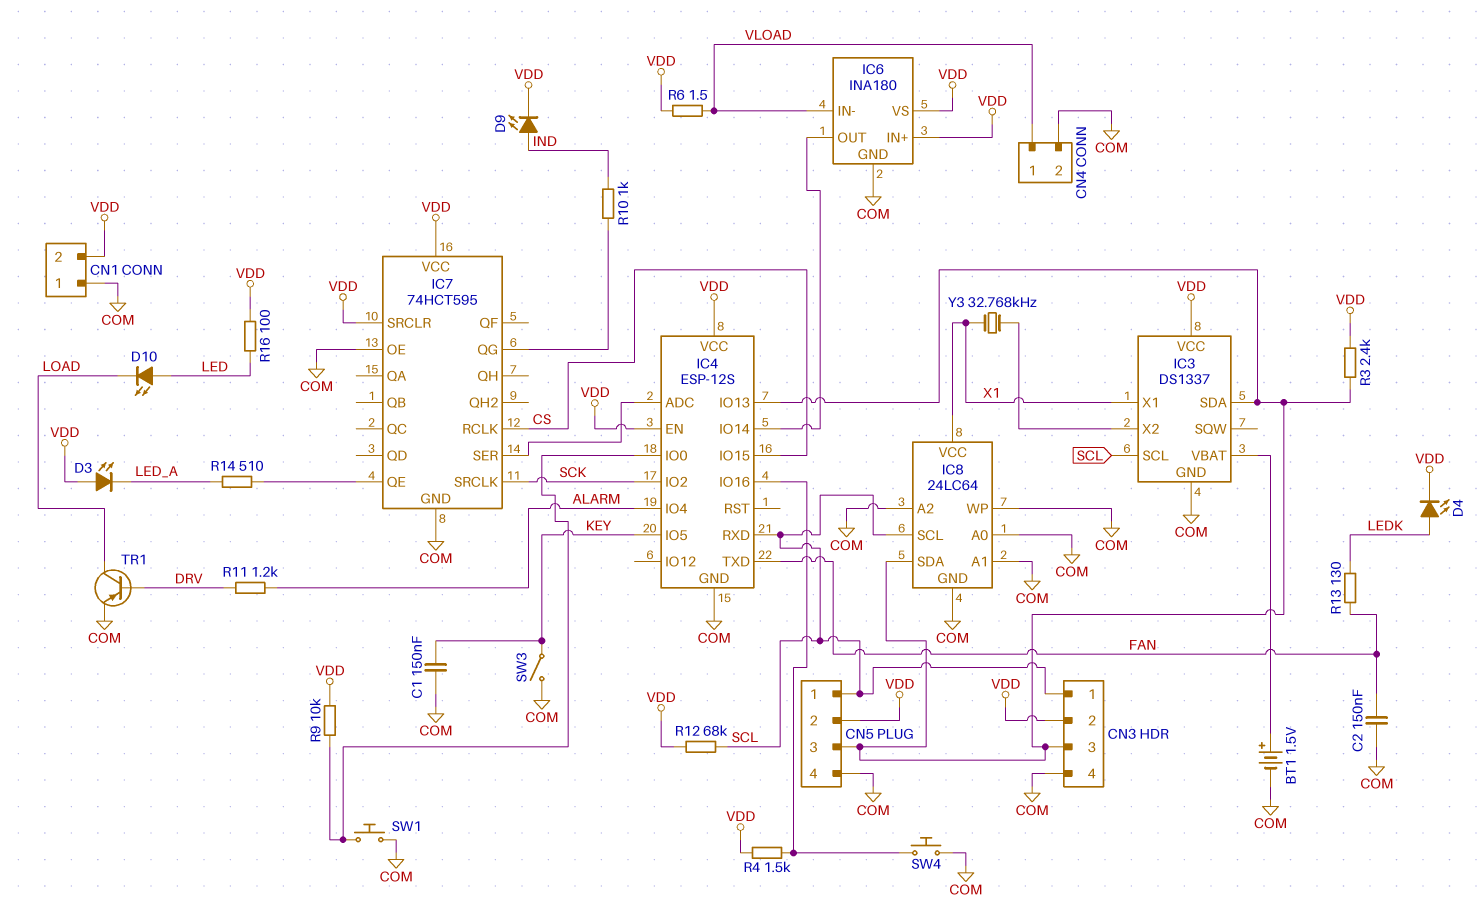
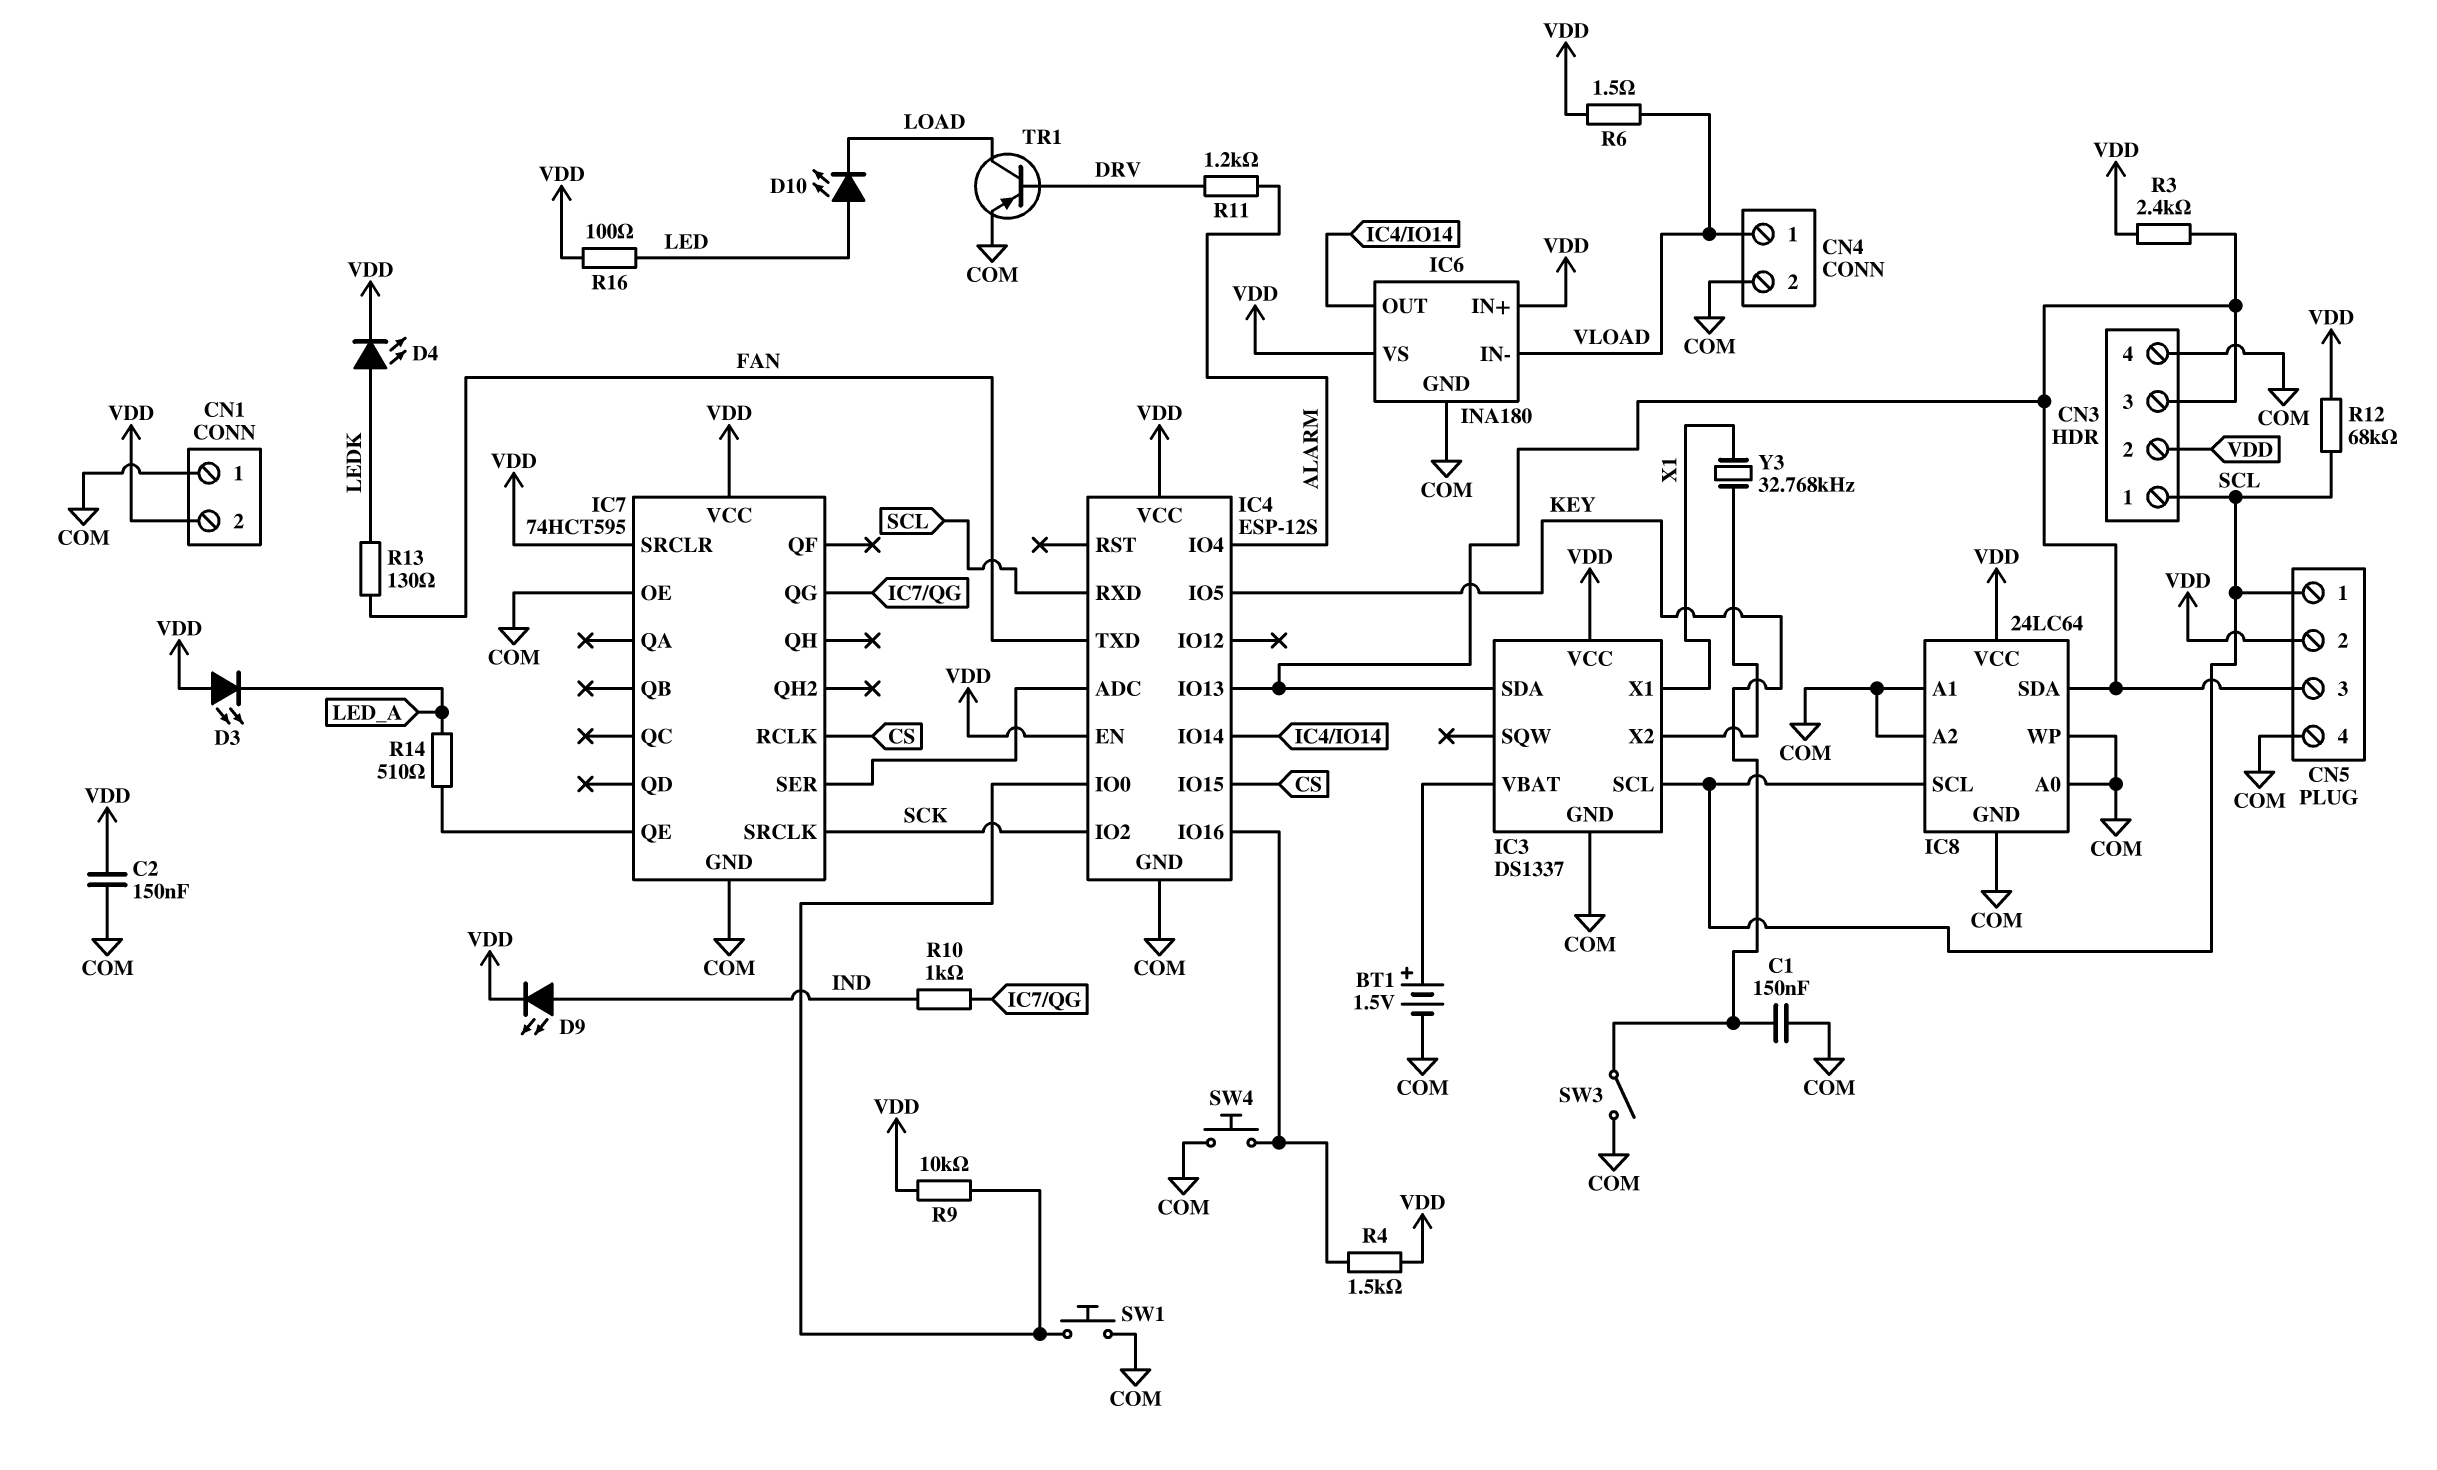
C2: 150nF (COM, FAN) -> 150nF (COM, VDD)
IC8 pin VCC: X1 -> VDD

